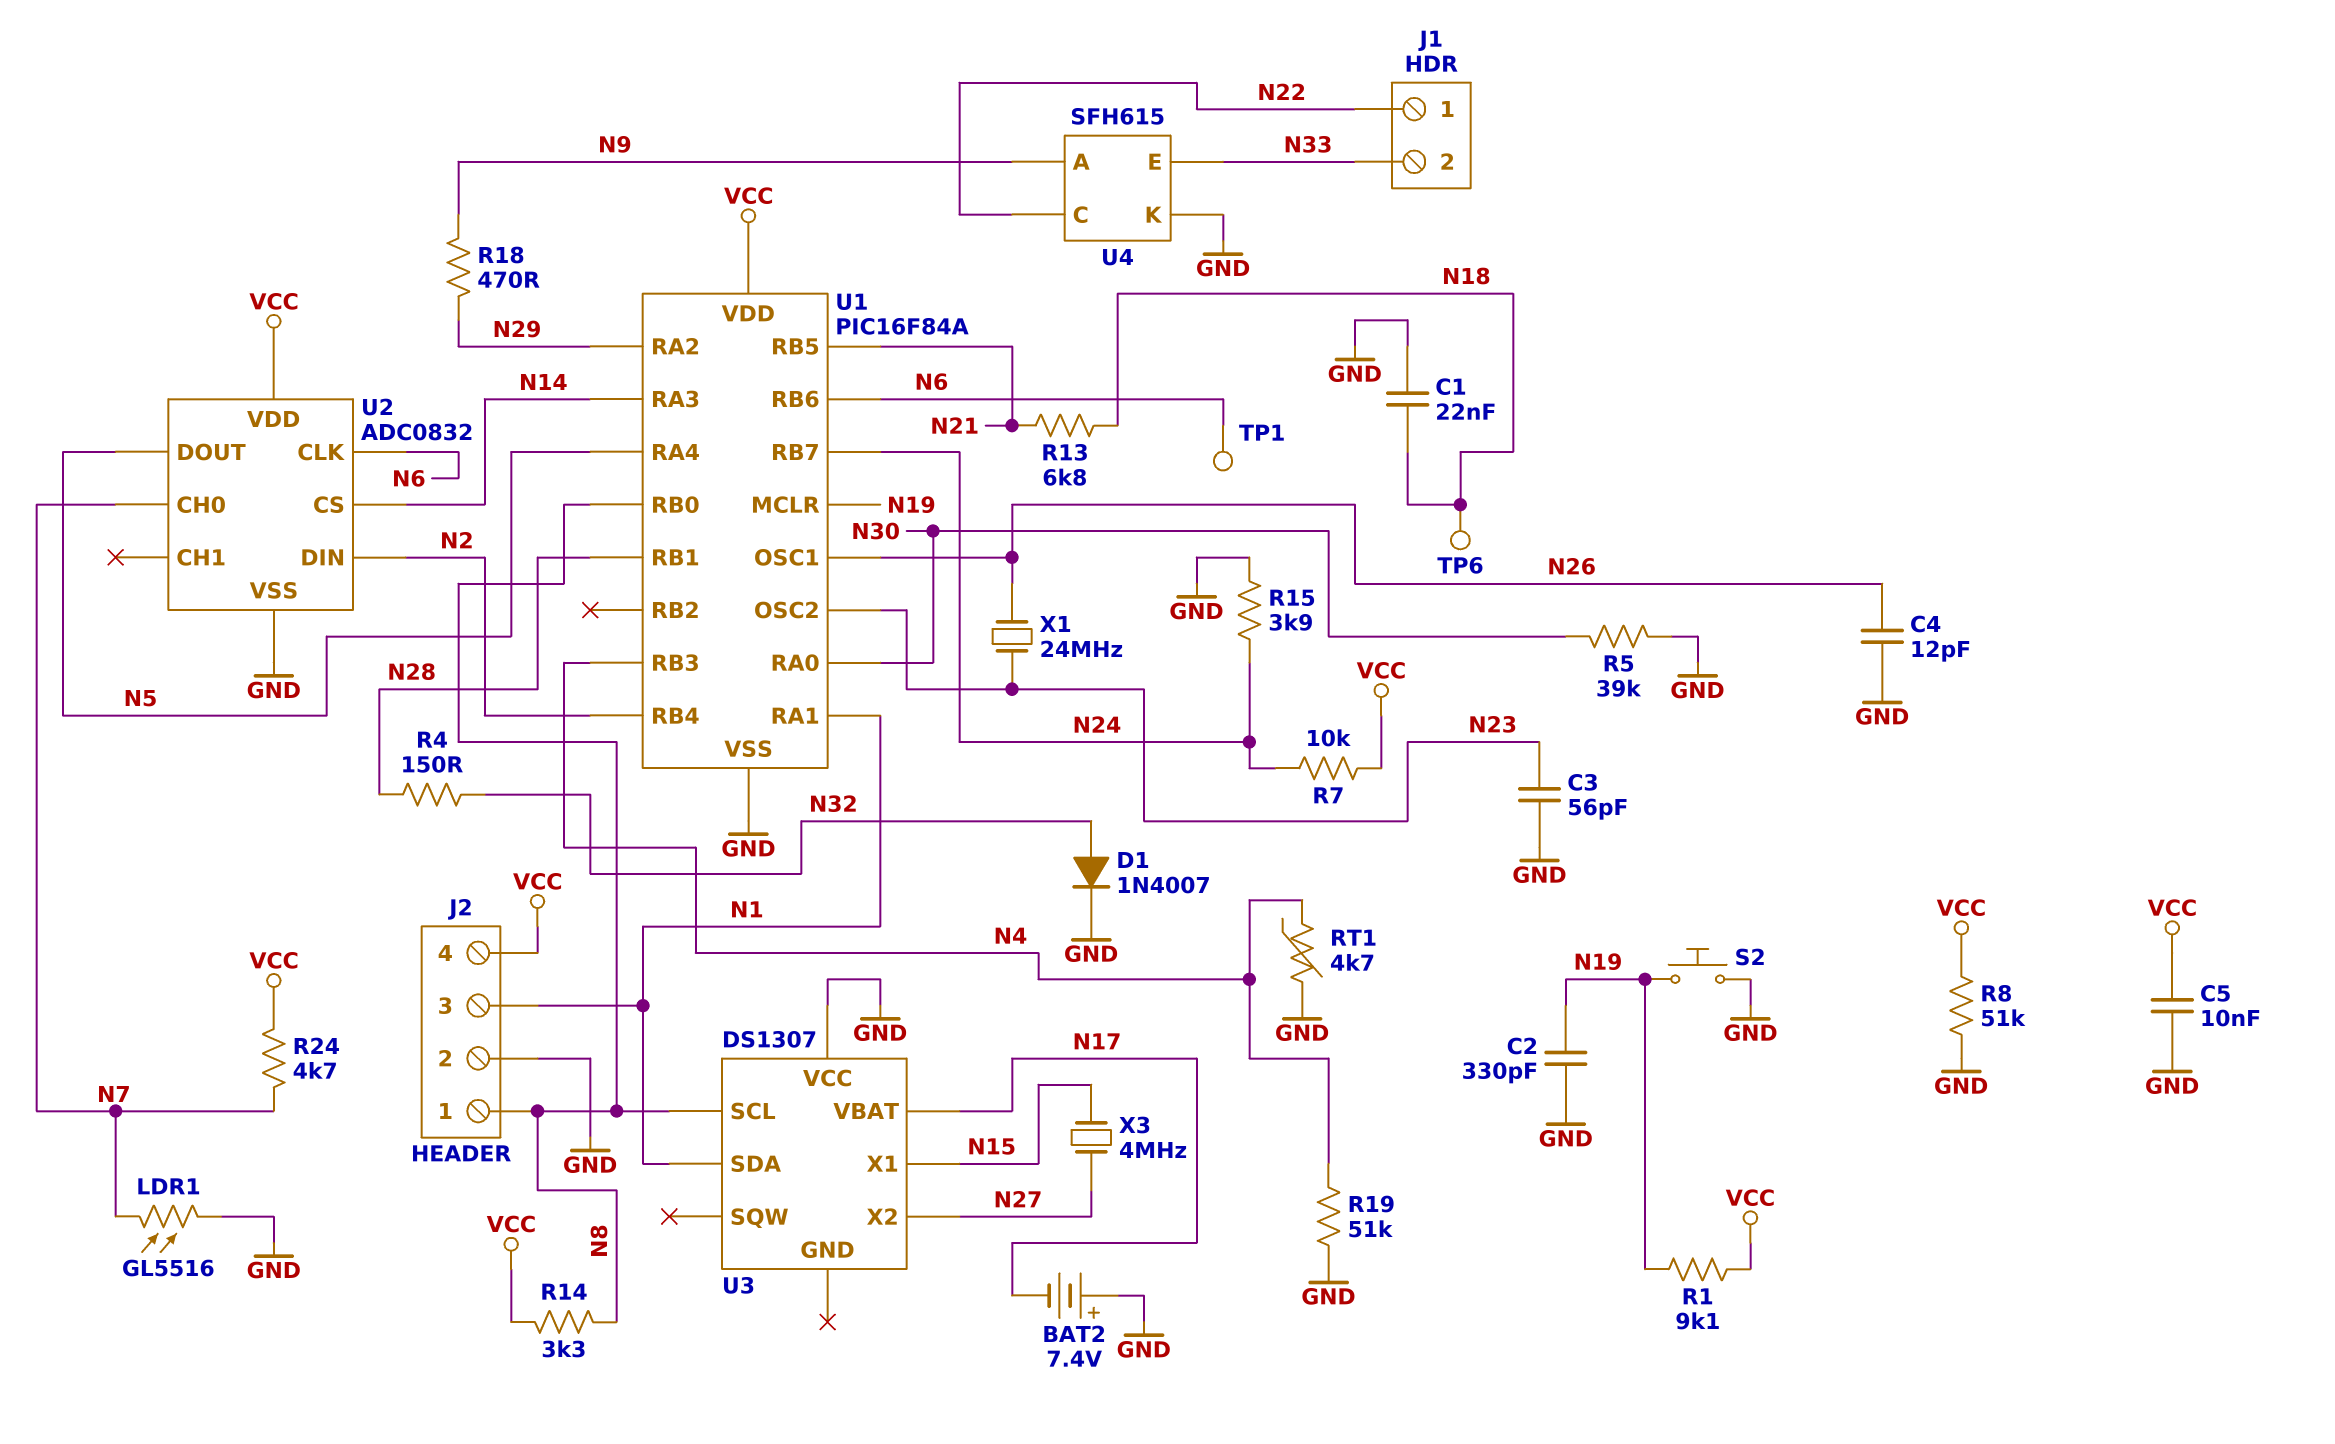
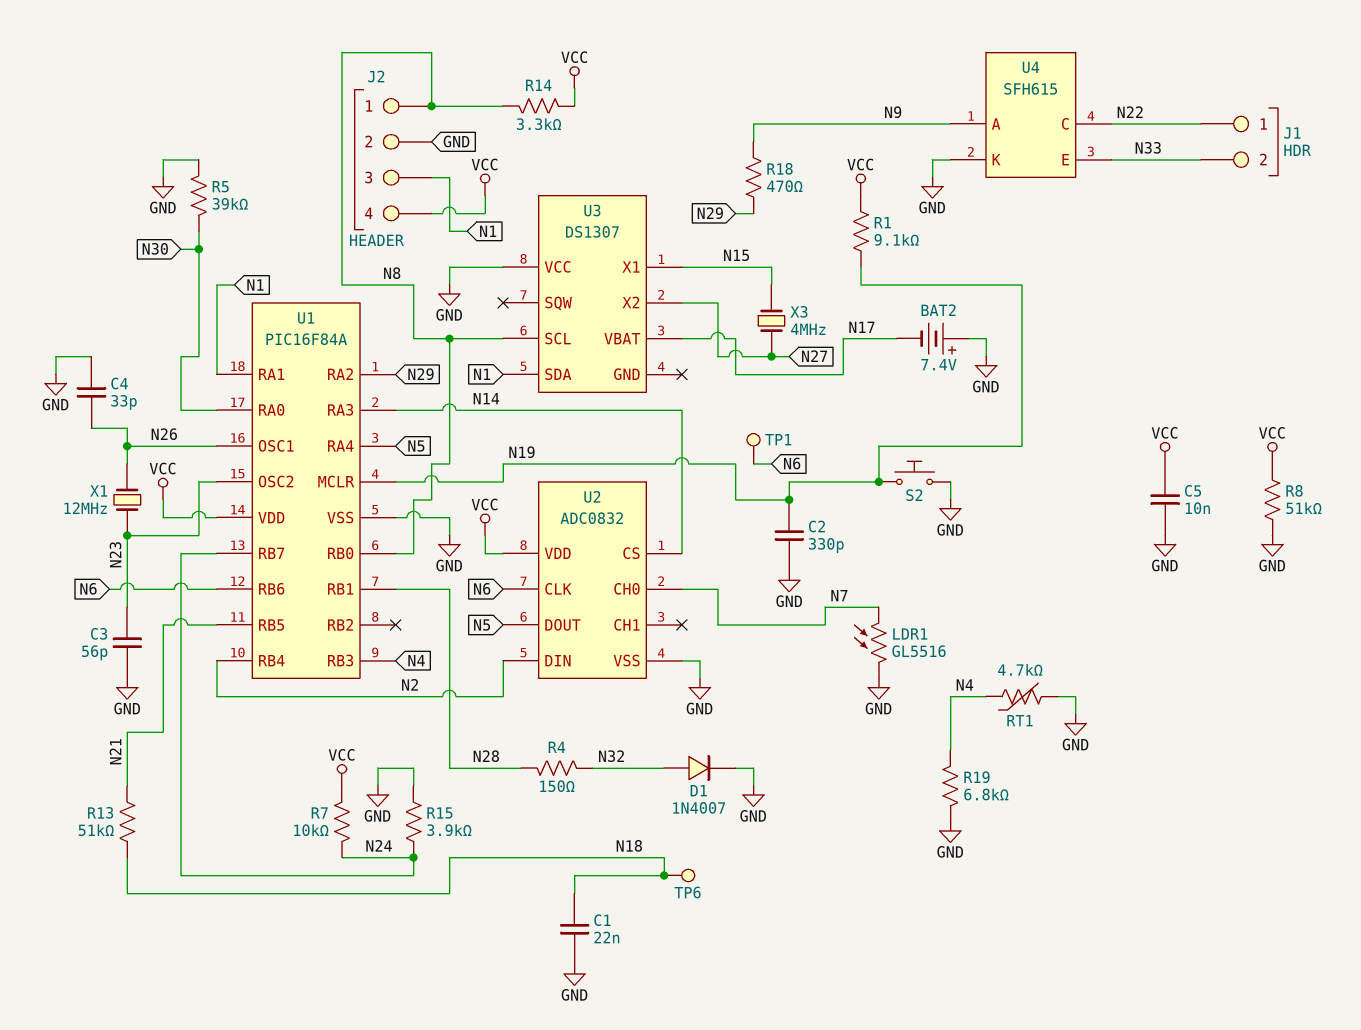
C4: 12pF (GND, N26) -> 33pF (GND, N26)
R13: 6.8k (N18, N21) -> 51k (N18, N21)
R19: 51k (GND, N4) -> 6.8k (GND, N4)
R24: 4.7k (N7, VCC) -> none
X1: 24MHz (N23, N26) -> 12MHz (N23, N26)

